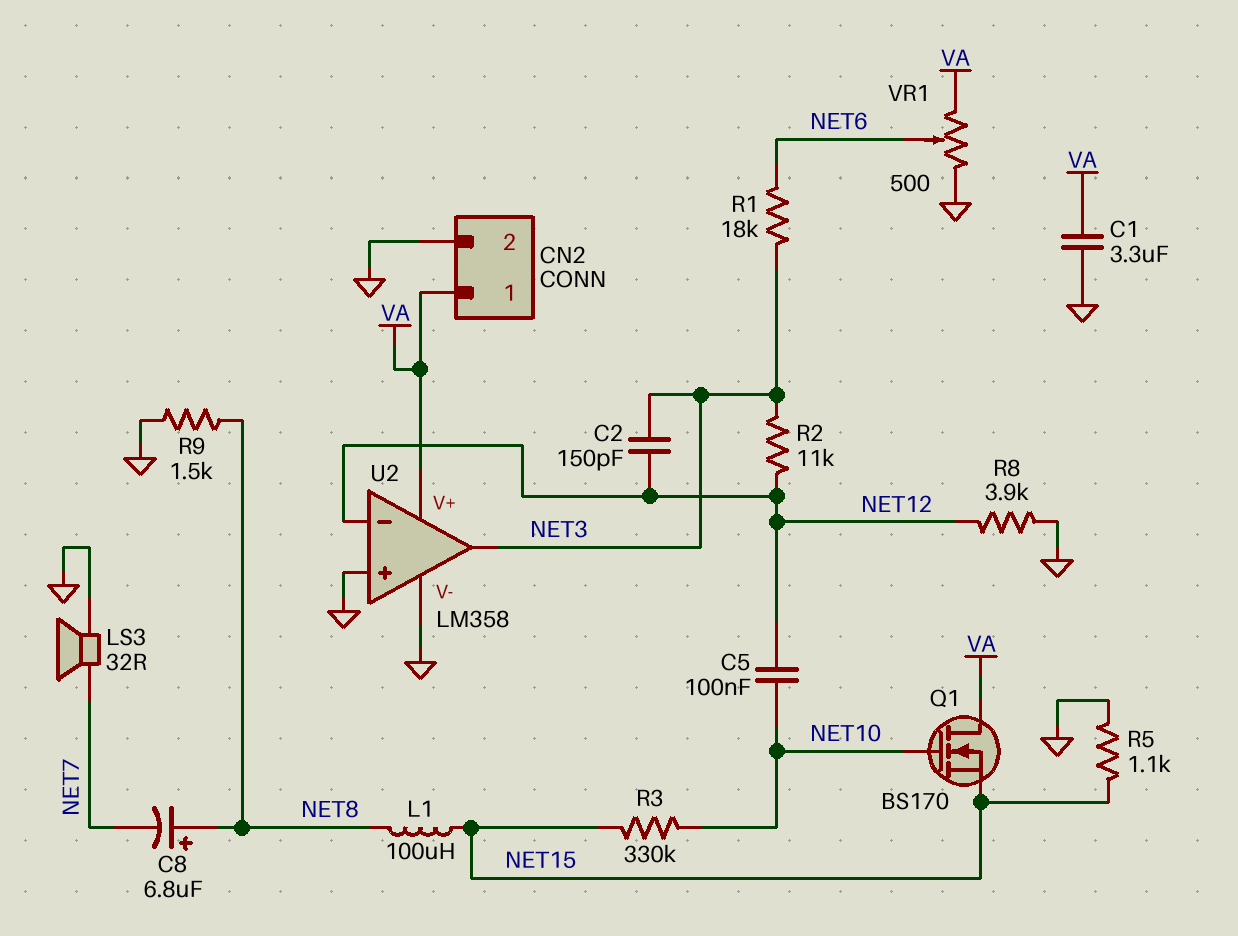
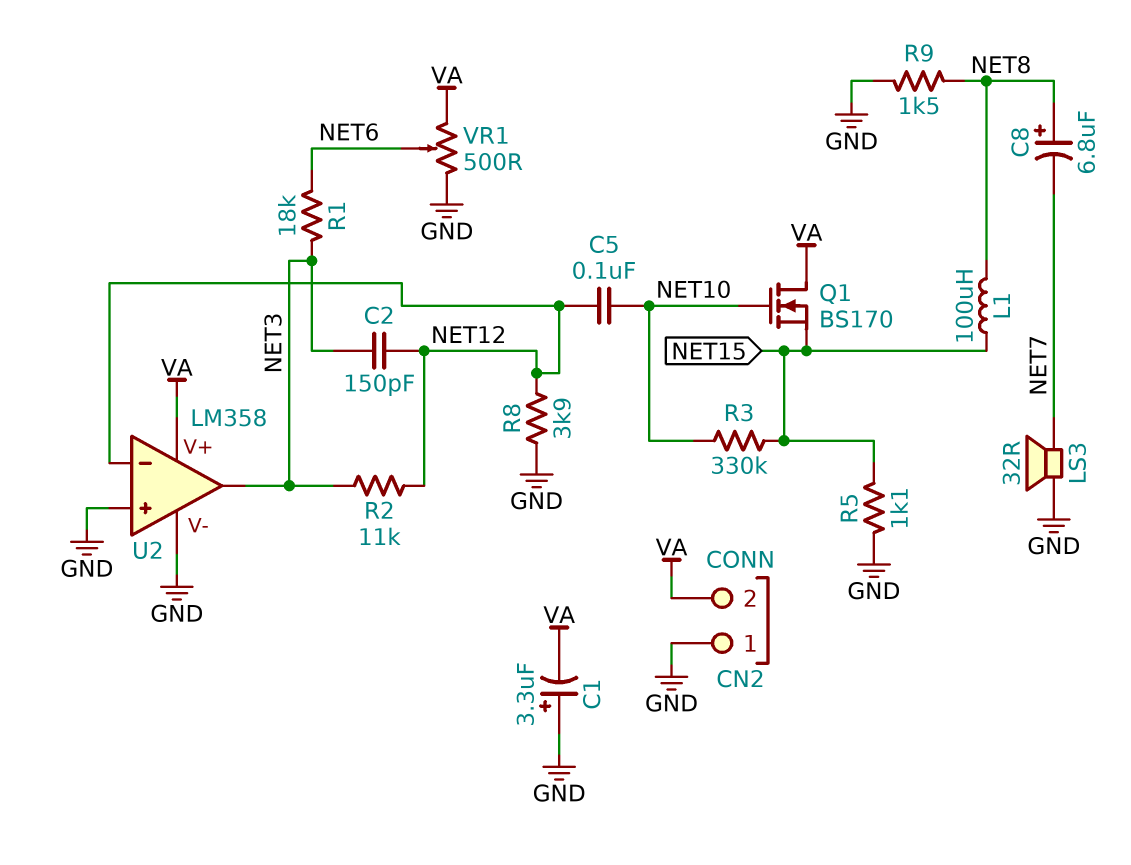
C1: 3.3uF (GND, VA) -> 3.3uF (plus GND, minus VA)
CN2 pin 1: VA -> GND
CN2 pin 2: GND -> VA

